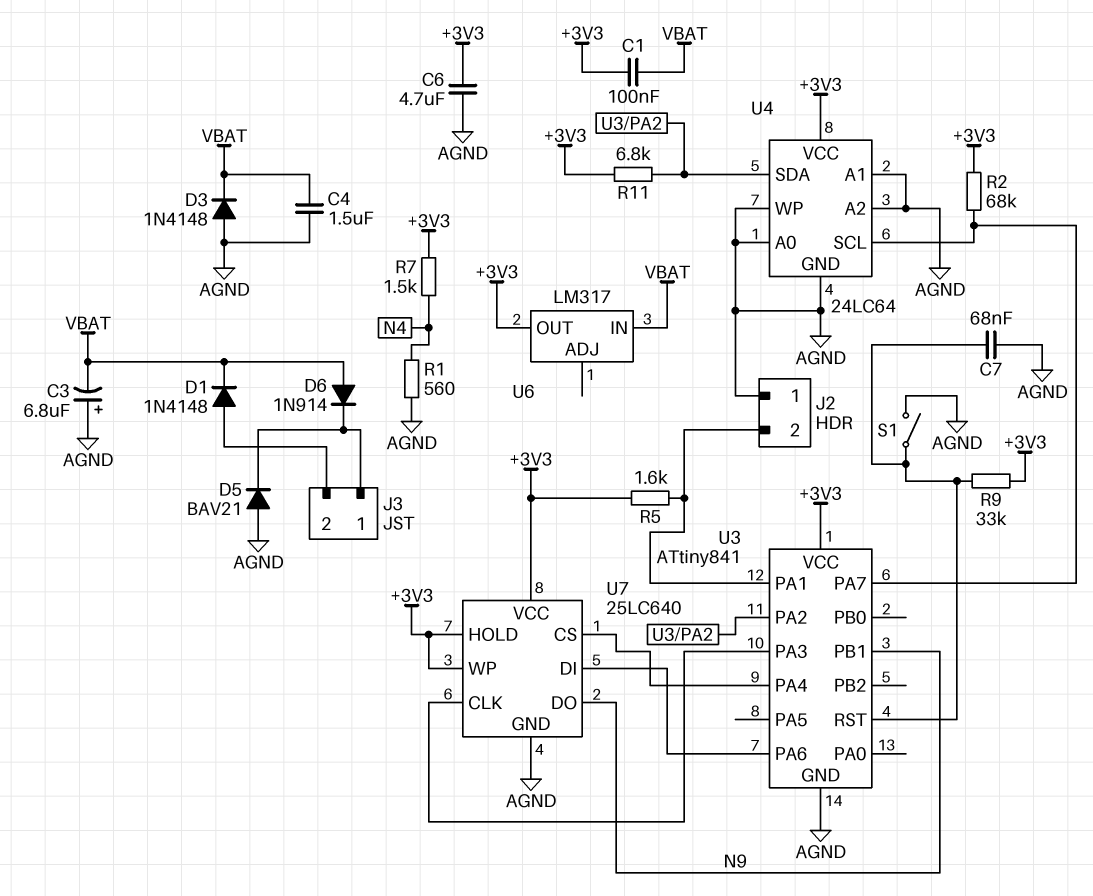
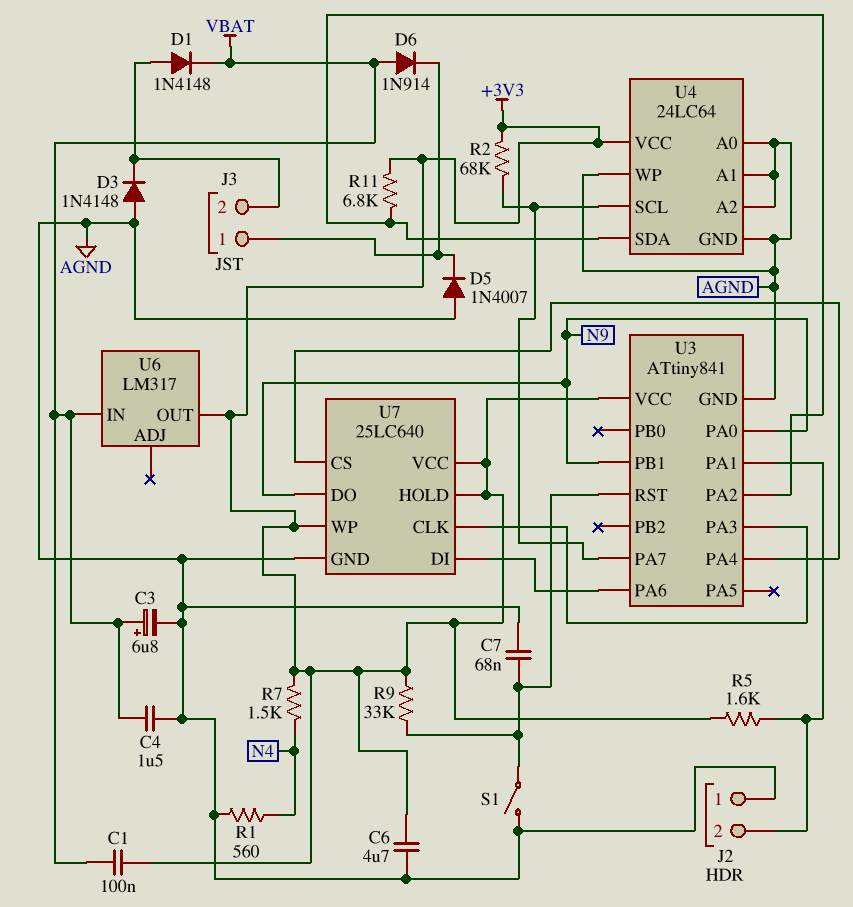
C3: 6.8uF (plus AGND, minus VBAT) -> 6.8uF (plus VBAT, minus AGND)
D3: diode 1N4148 (A AGND, K VBAT) -> diode 1N4148 (A AGND, K J3/2)
D5: diode BAV21 (A AGND, K J3/1) -> diode 1N4007 (A AGND, K J3/1)
U3 pin PA0: none -> N9

